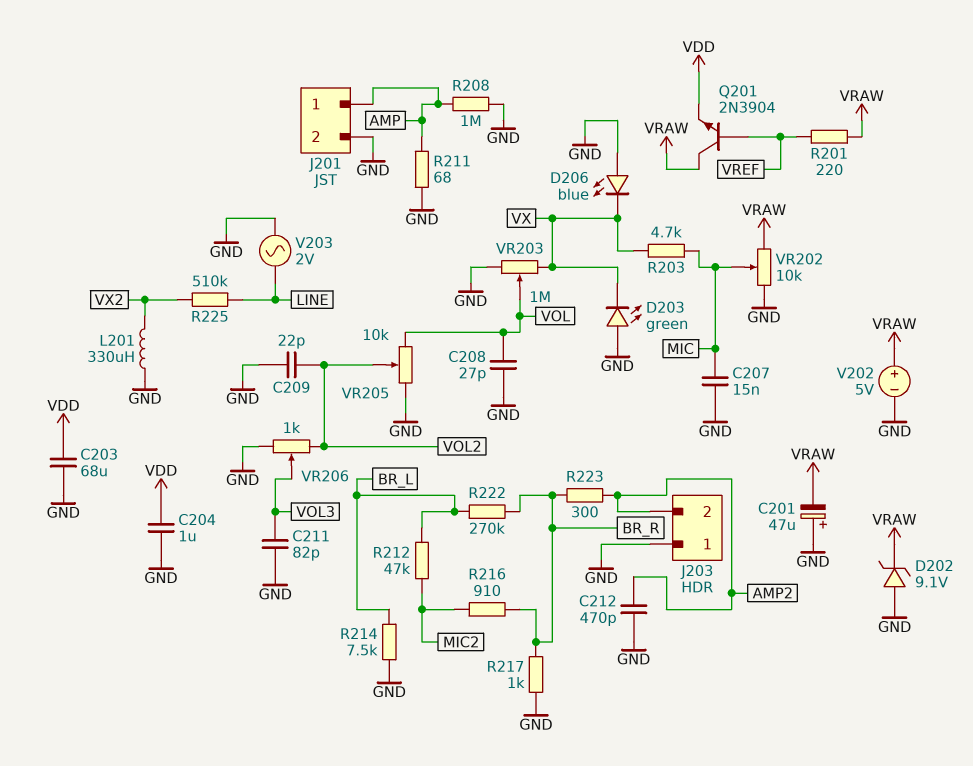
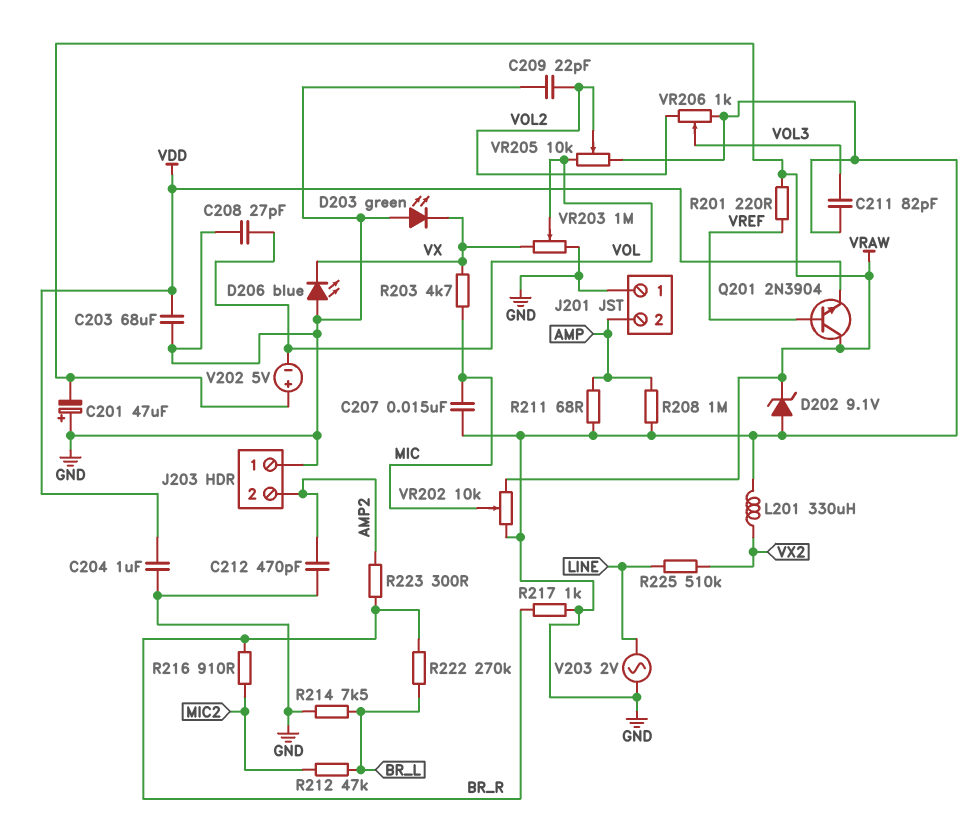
J201 pin 1: AMP -> GND
J201 pin 2: GND -> AMP
V202: 5V (plus VRAW, minus GND) -> 5V (plus VRAW, minus VOL)

